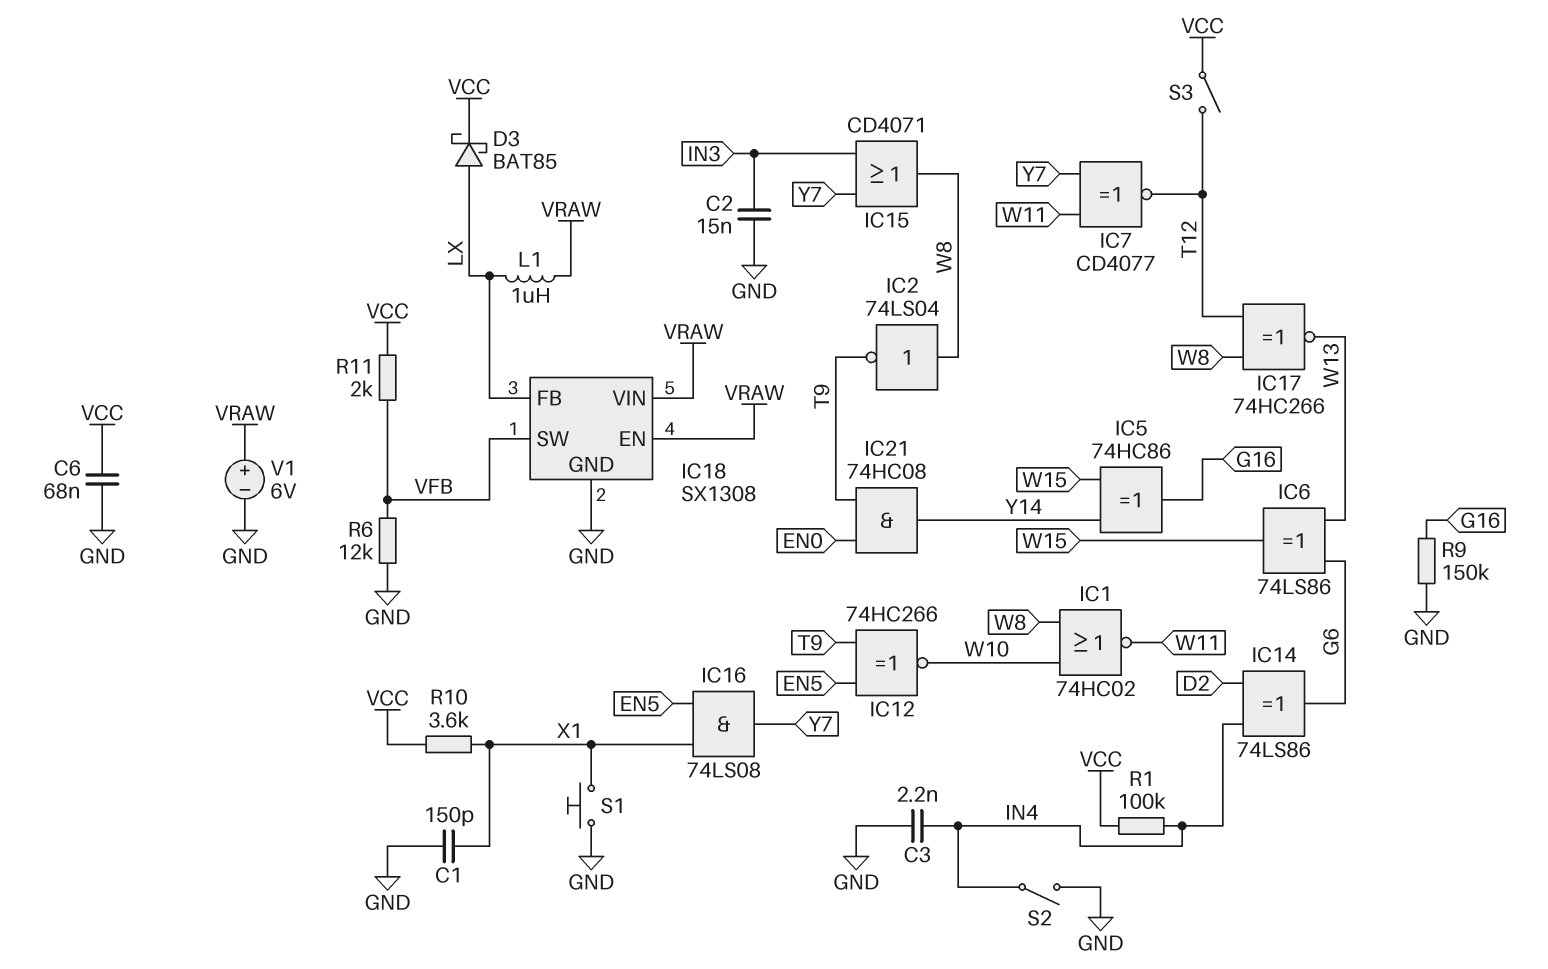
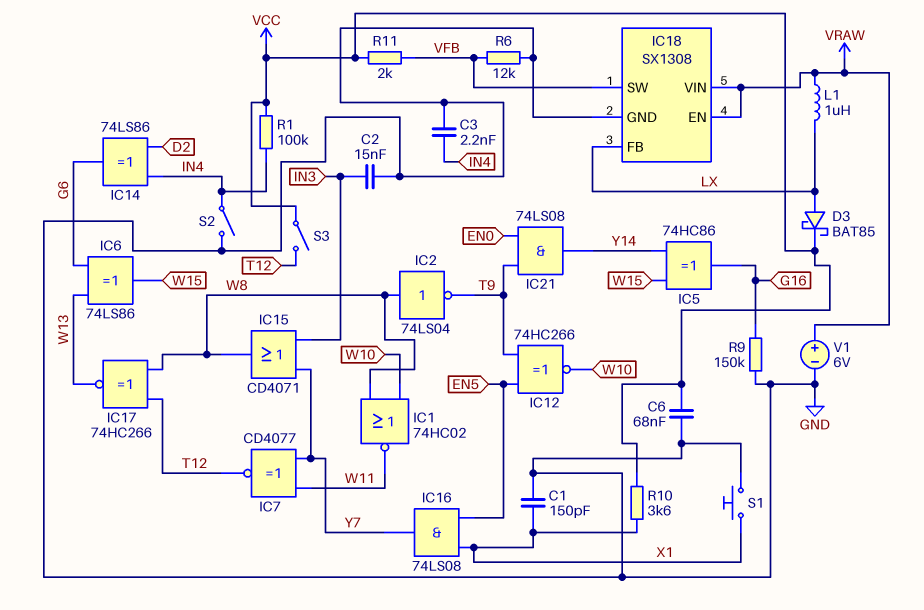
IC21: AND 74HC08 (in EN0, in T9, out Y14) -> AND 74LS08 (in EN0, in T9, out Y14)

